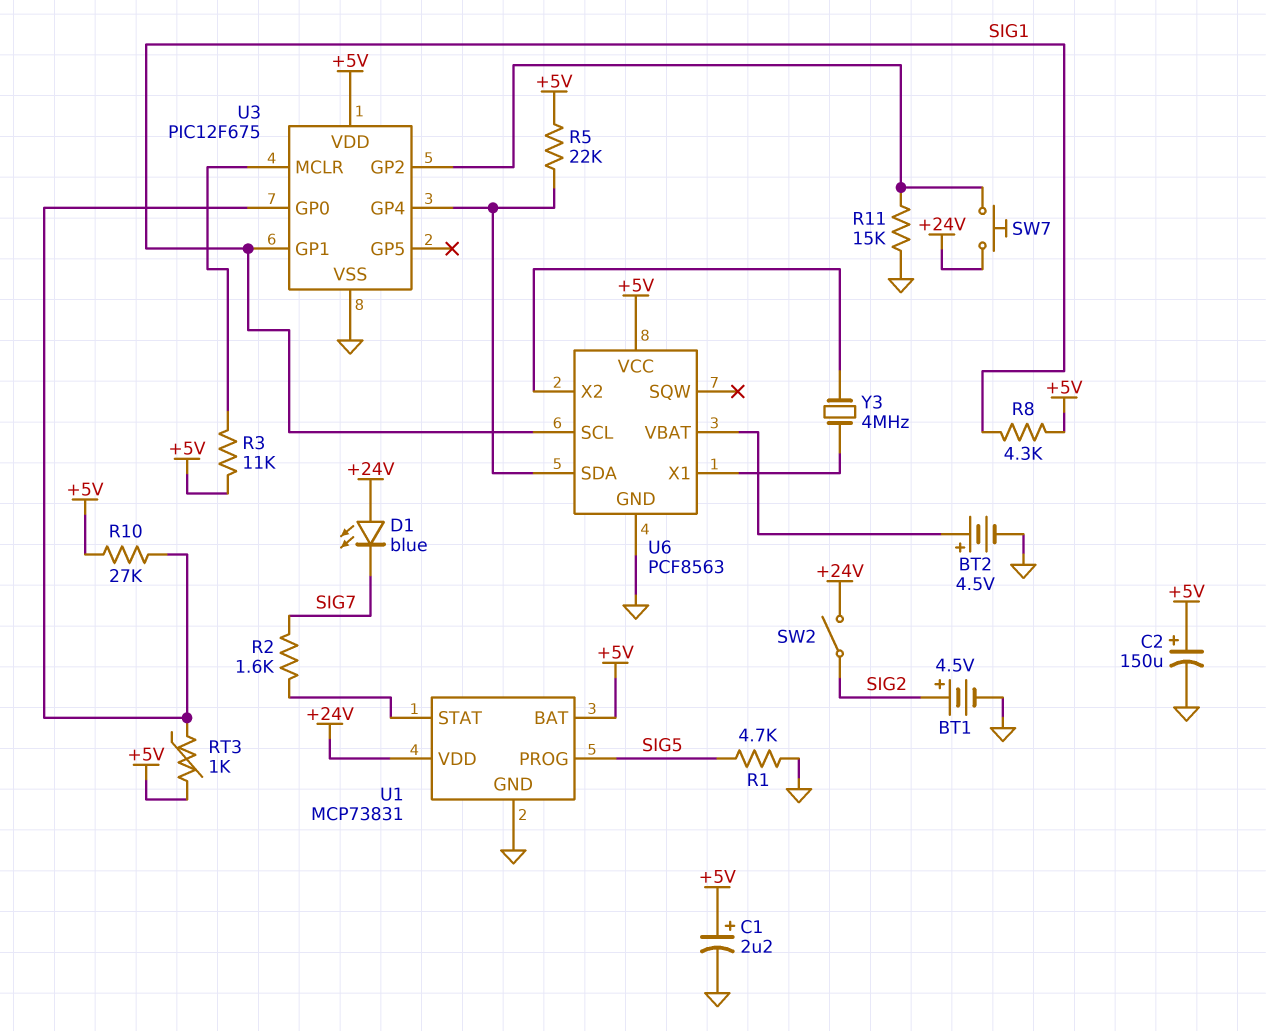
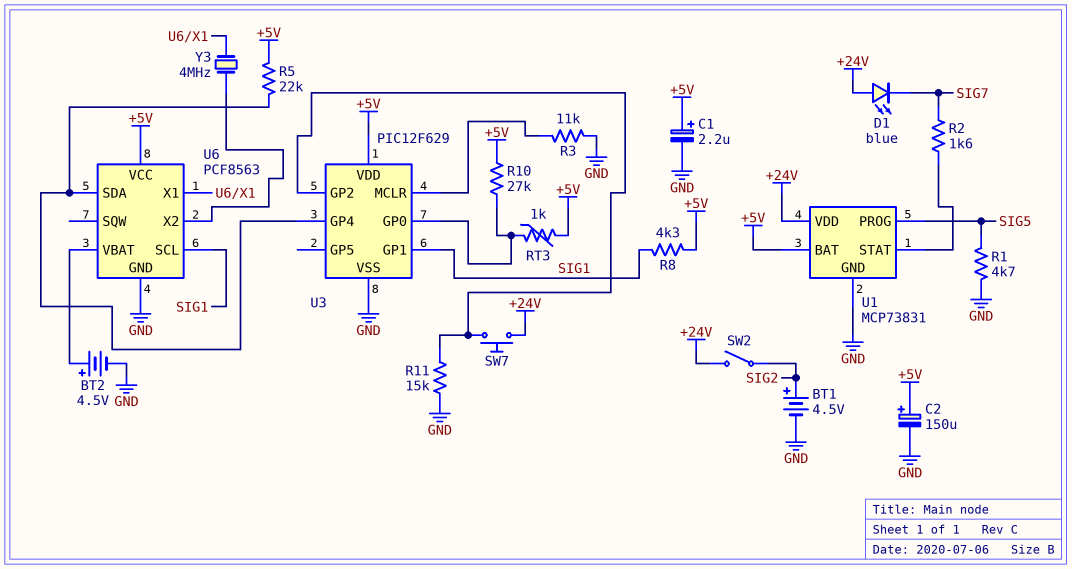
R3: 11k (+5V, U3/MCLR) -> 11k (GND, U3/MCLR)
U3: PIC12F675 -> PIC12F629

